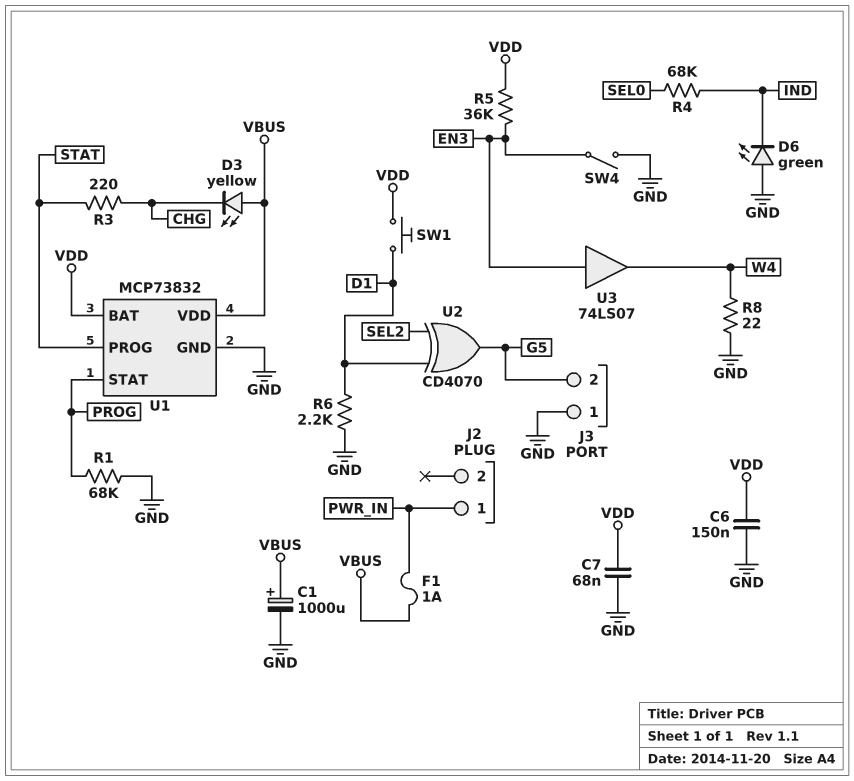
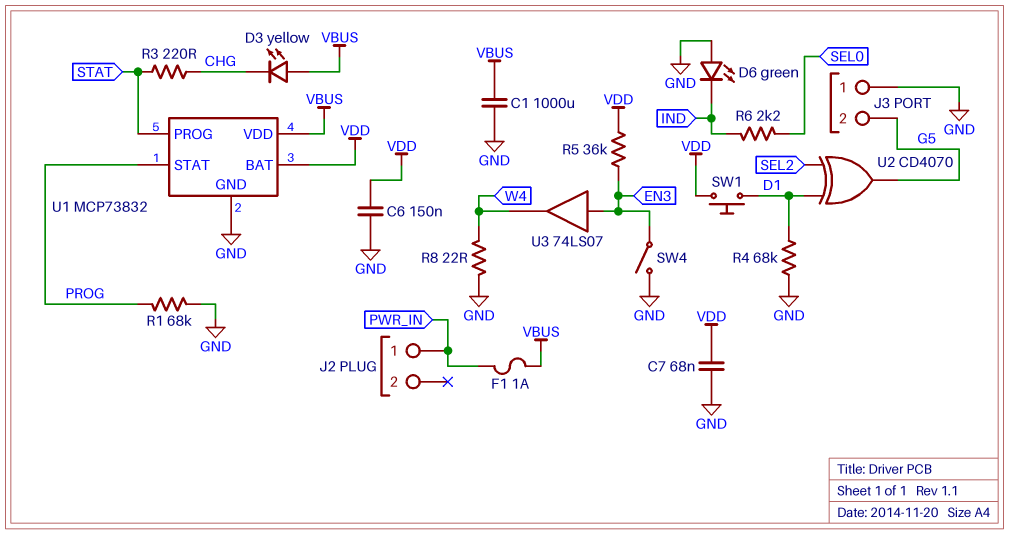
C1: 1000uF (plus VBUS, minus GND) -> 1000uF (GND, VBUS)
R4: 68k (IND, SEL0) -> 68k (D1, GND)
R6: 2.2k (D1, GND) -> 2.2k (IND, SEL0)

